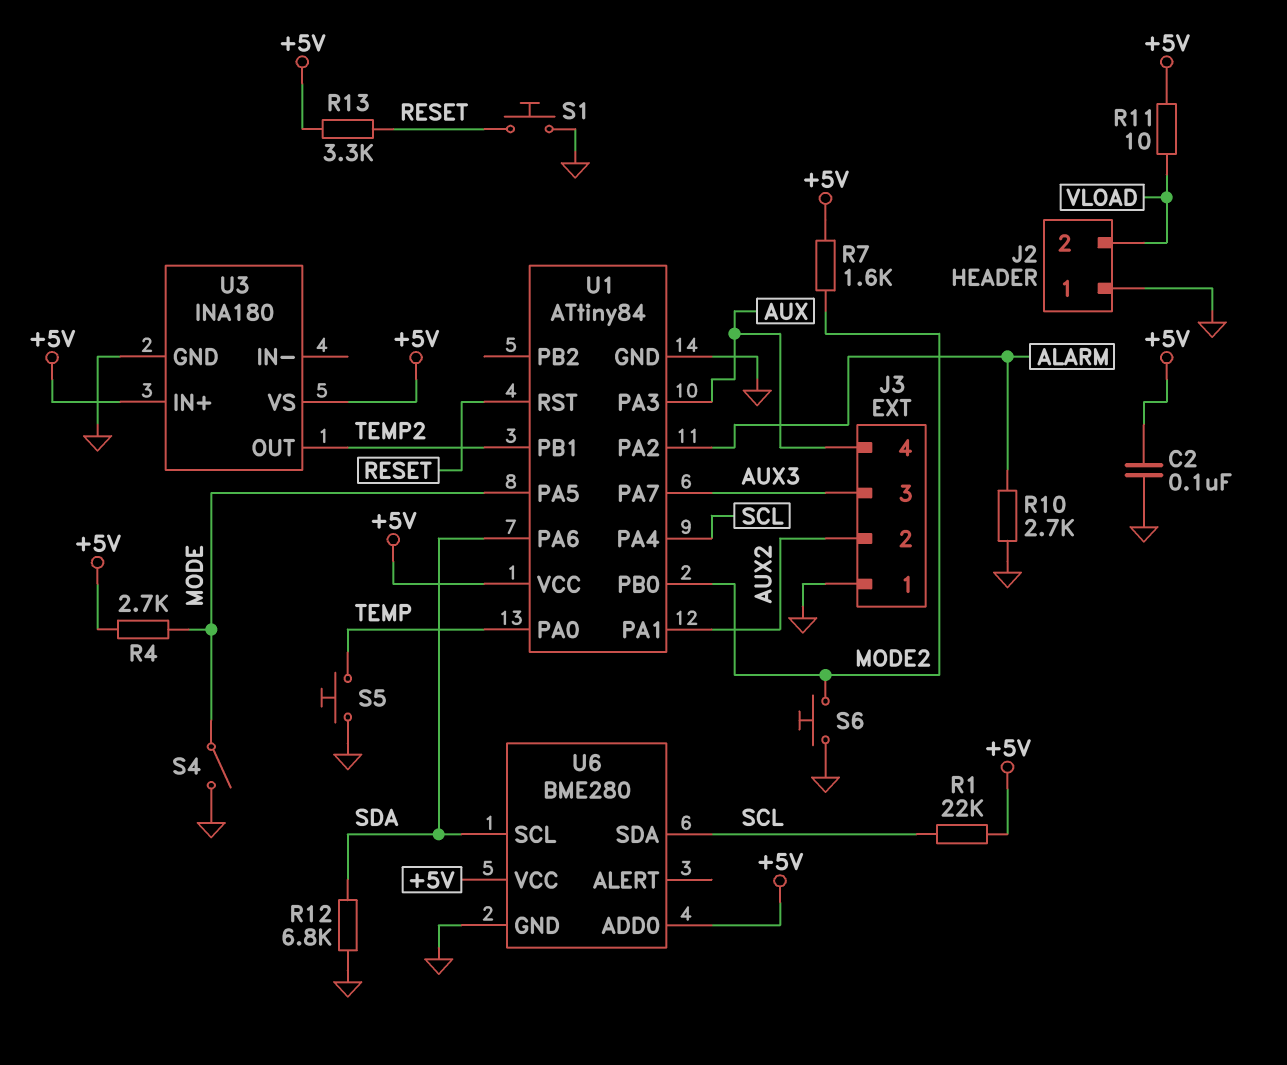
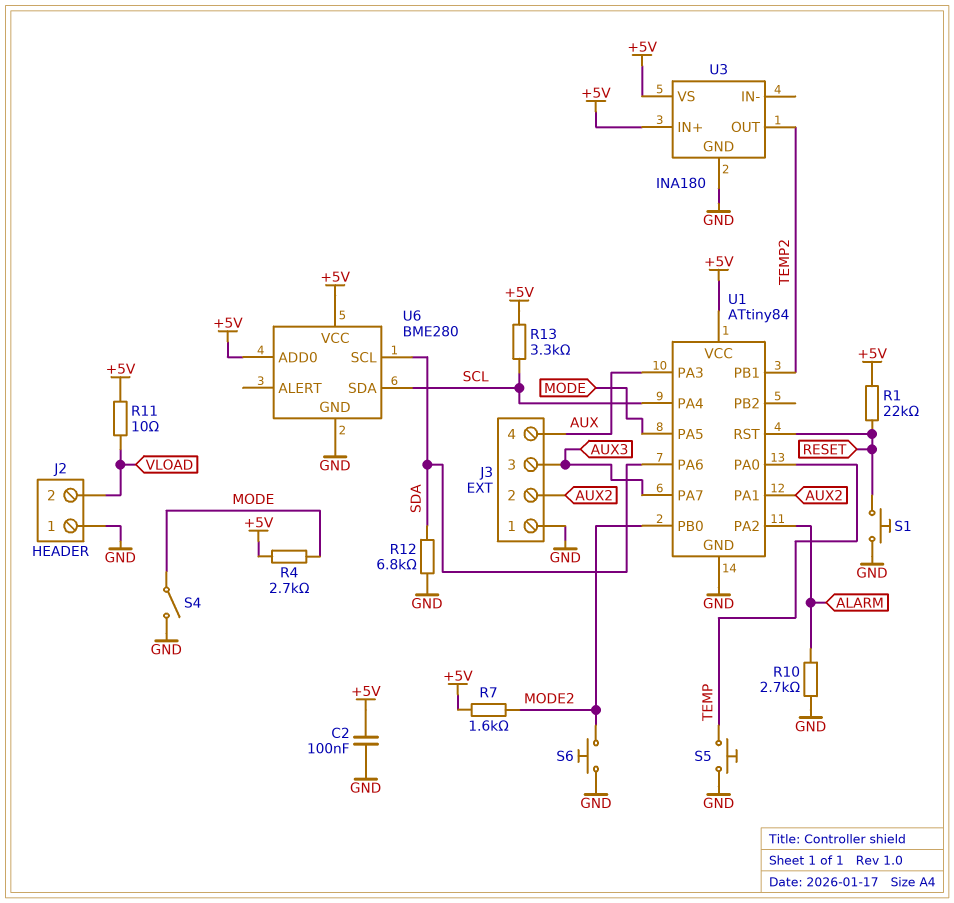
R1: 22k (+5V, SCL) -> 22k (+5V, RESET)
R13: 3.3k (+5V, RESET) -> 3.3k (+5V, SCL)

